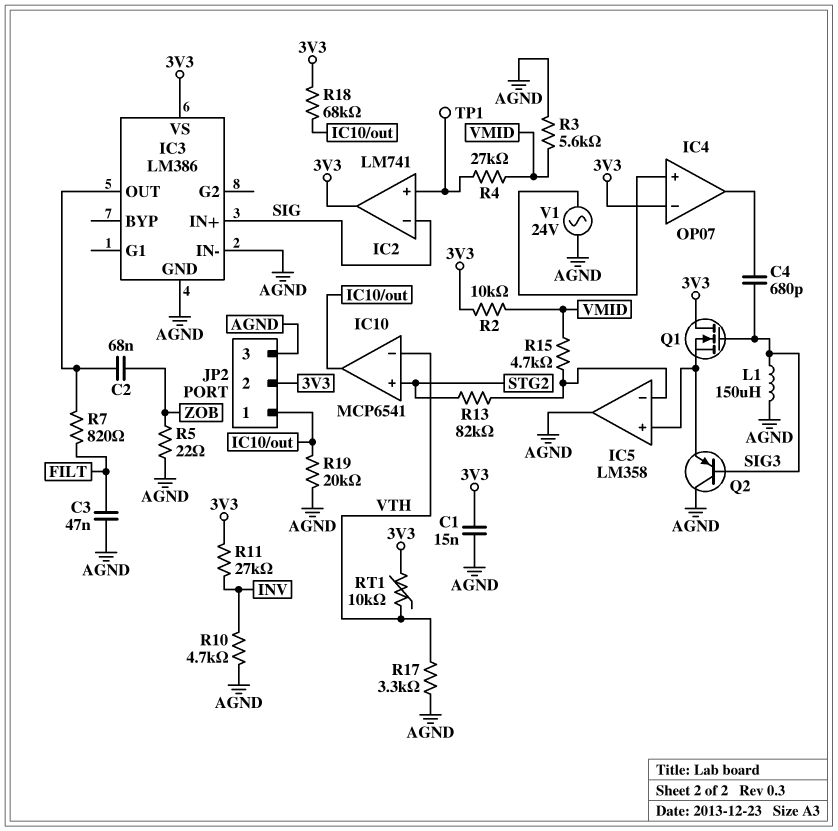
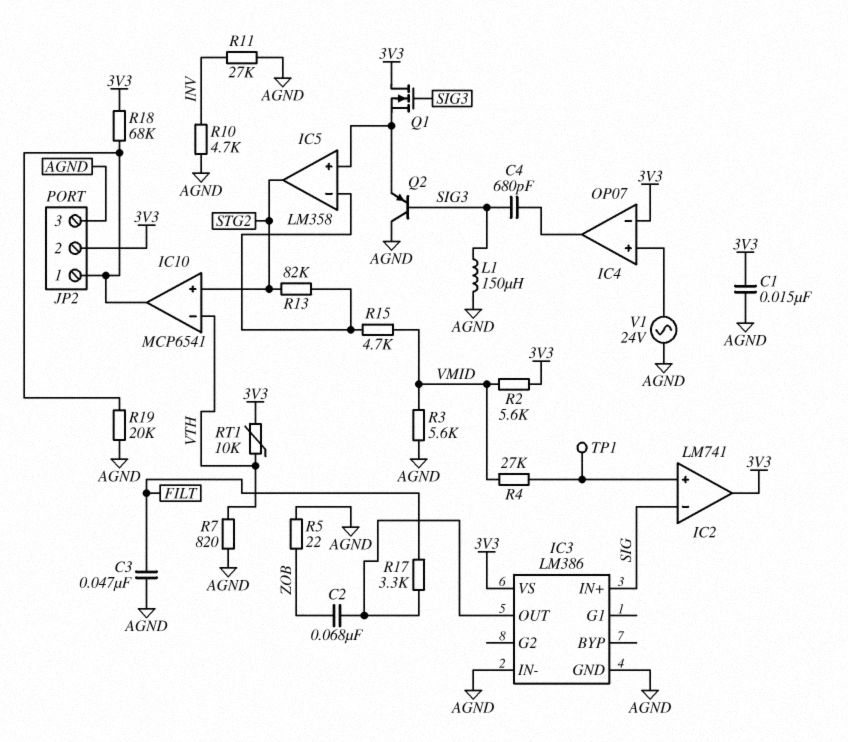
IC5 pin out: AGND -> STG2
R2: 10k (3V3, VMID) -> 5.6k (3V3, VMID)
R7: 820 (FILT, IC3/OUT) -> 820 (AGND, VTH)
R11: 27k (3V3, INV) -> 27k (AGND, INV)
R17: 3.3k (AGND, VTH) -> 3.3k (FILT, IC3/OUT)

